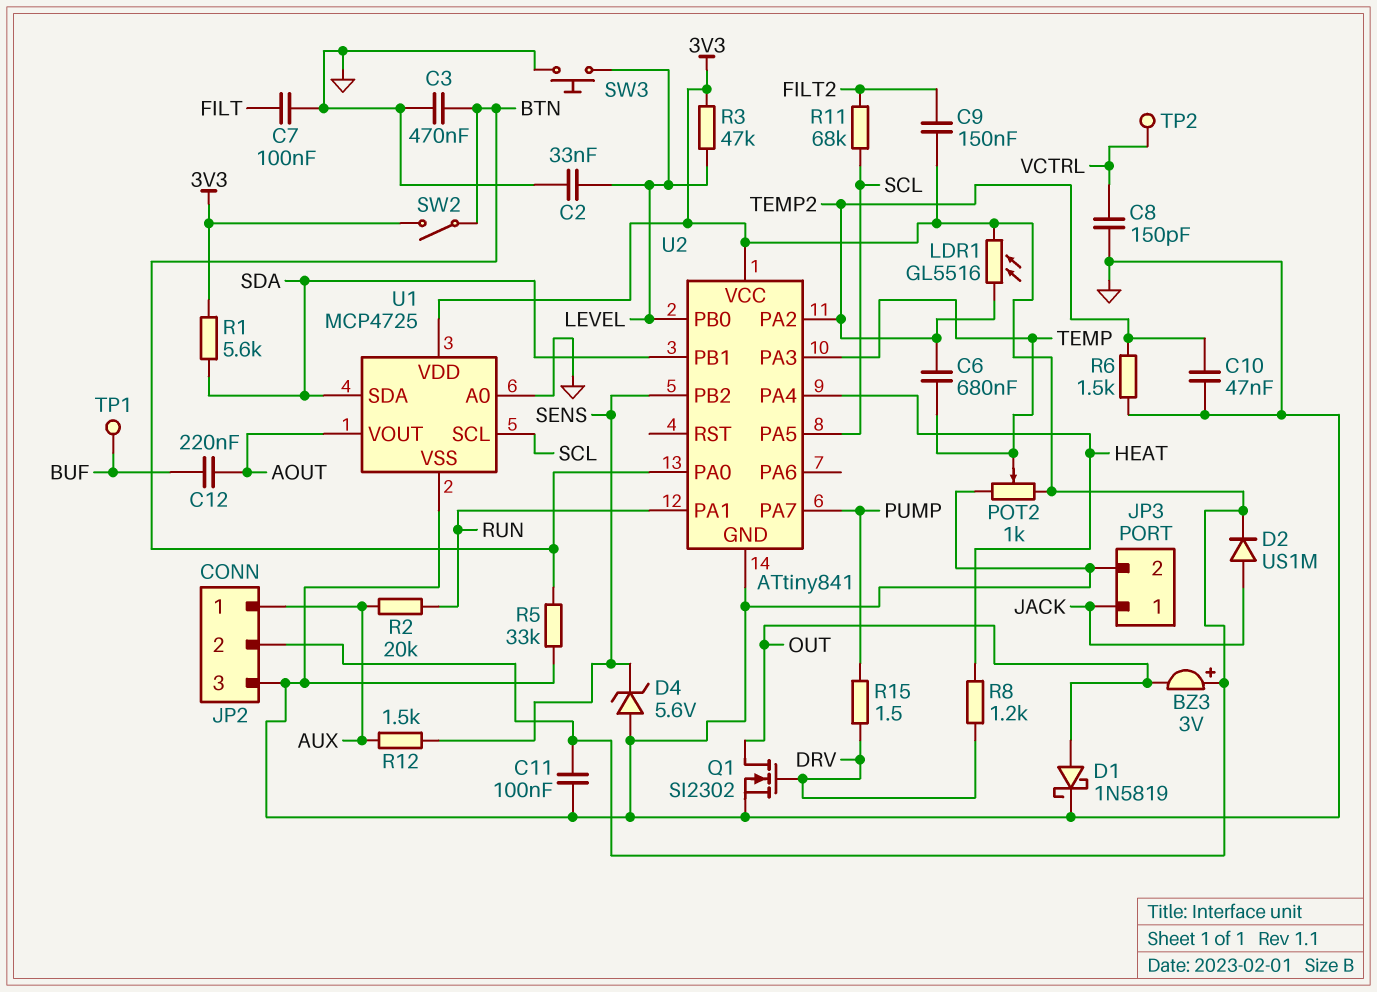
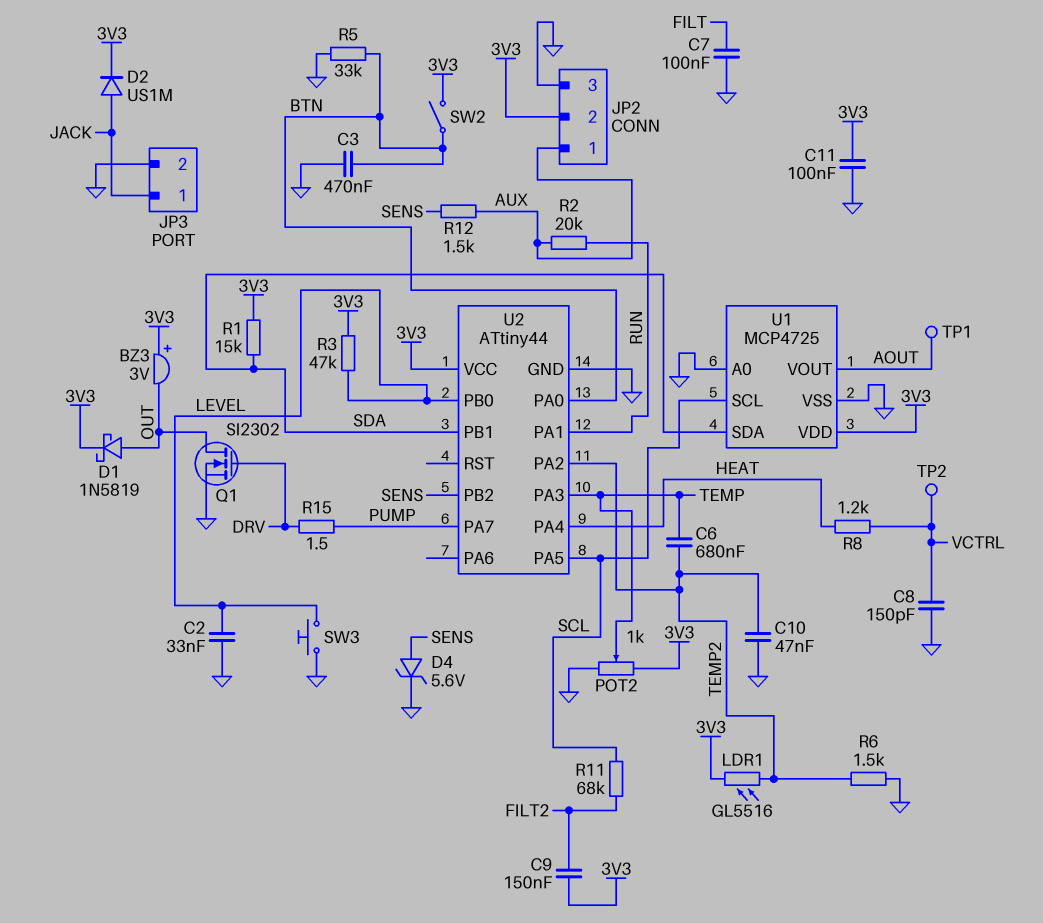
C12: 220nF (AOUT, BUF) -> none
D1: schottky 1N5819 (A OUT, K GND) -> schottky 1N5819 (A OUT, K 3V3)
D4: zener 5.6V (A GND, K SENS) -> zener 5.6V (A SENS, K GND)
R1: 5.6k (3V3, SDA) -> 15k (3V3, SDA)
R8: 1.2k (DRV, HEAT) -> 1.2k (HEAT, VCTRL)
TP1: test point (BUF) -> test point (AOUT)
U2: ATtiny841 -> ATtiny44

